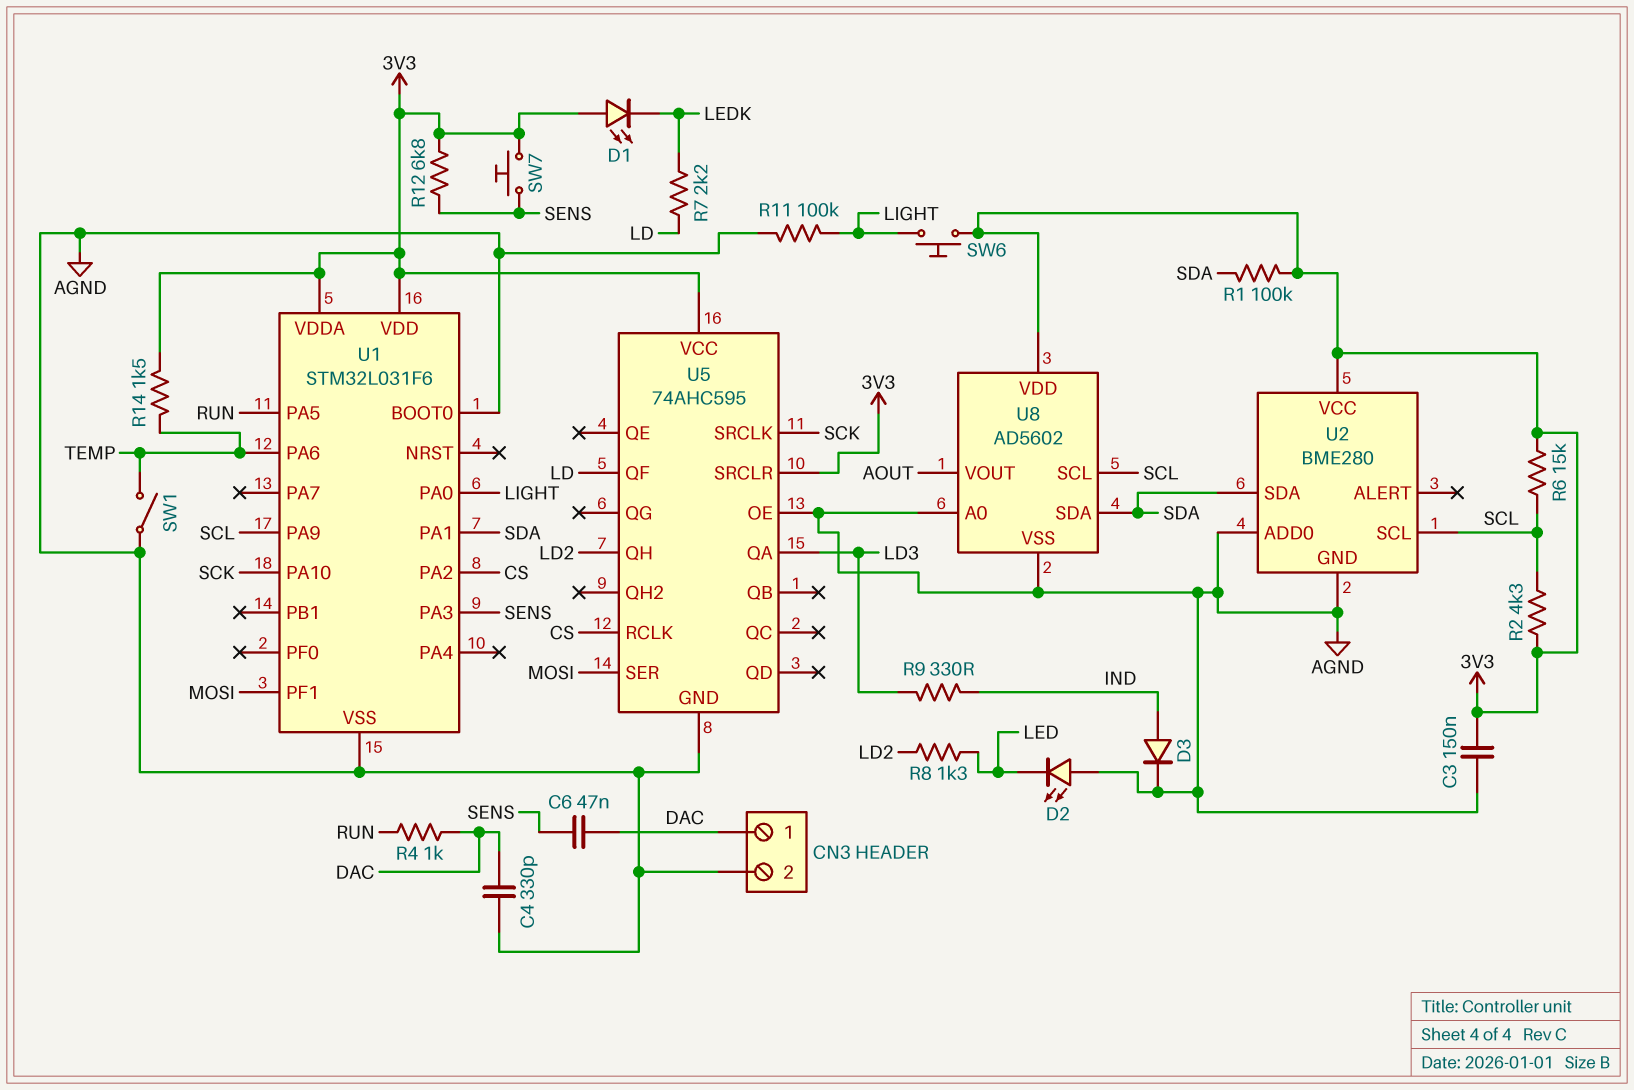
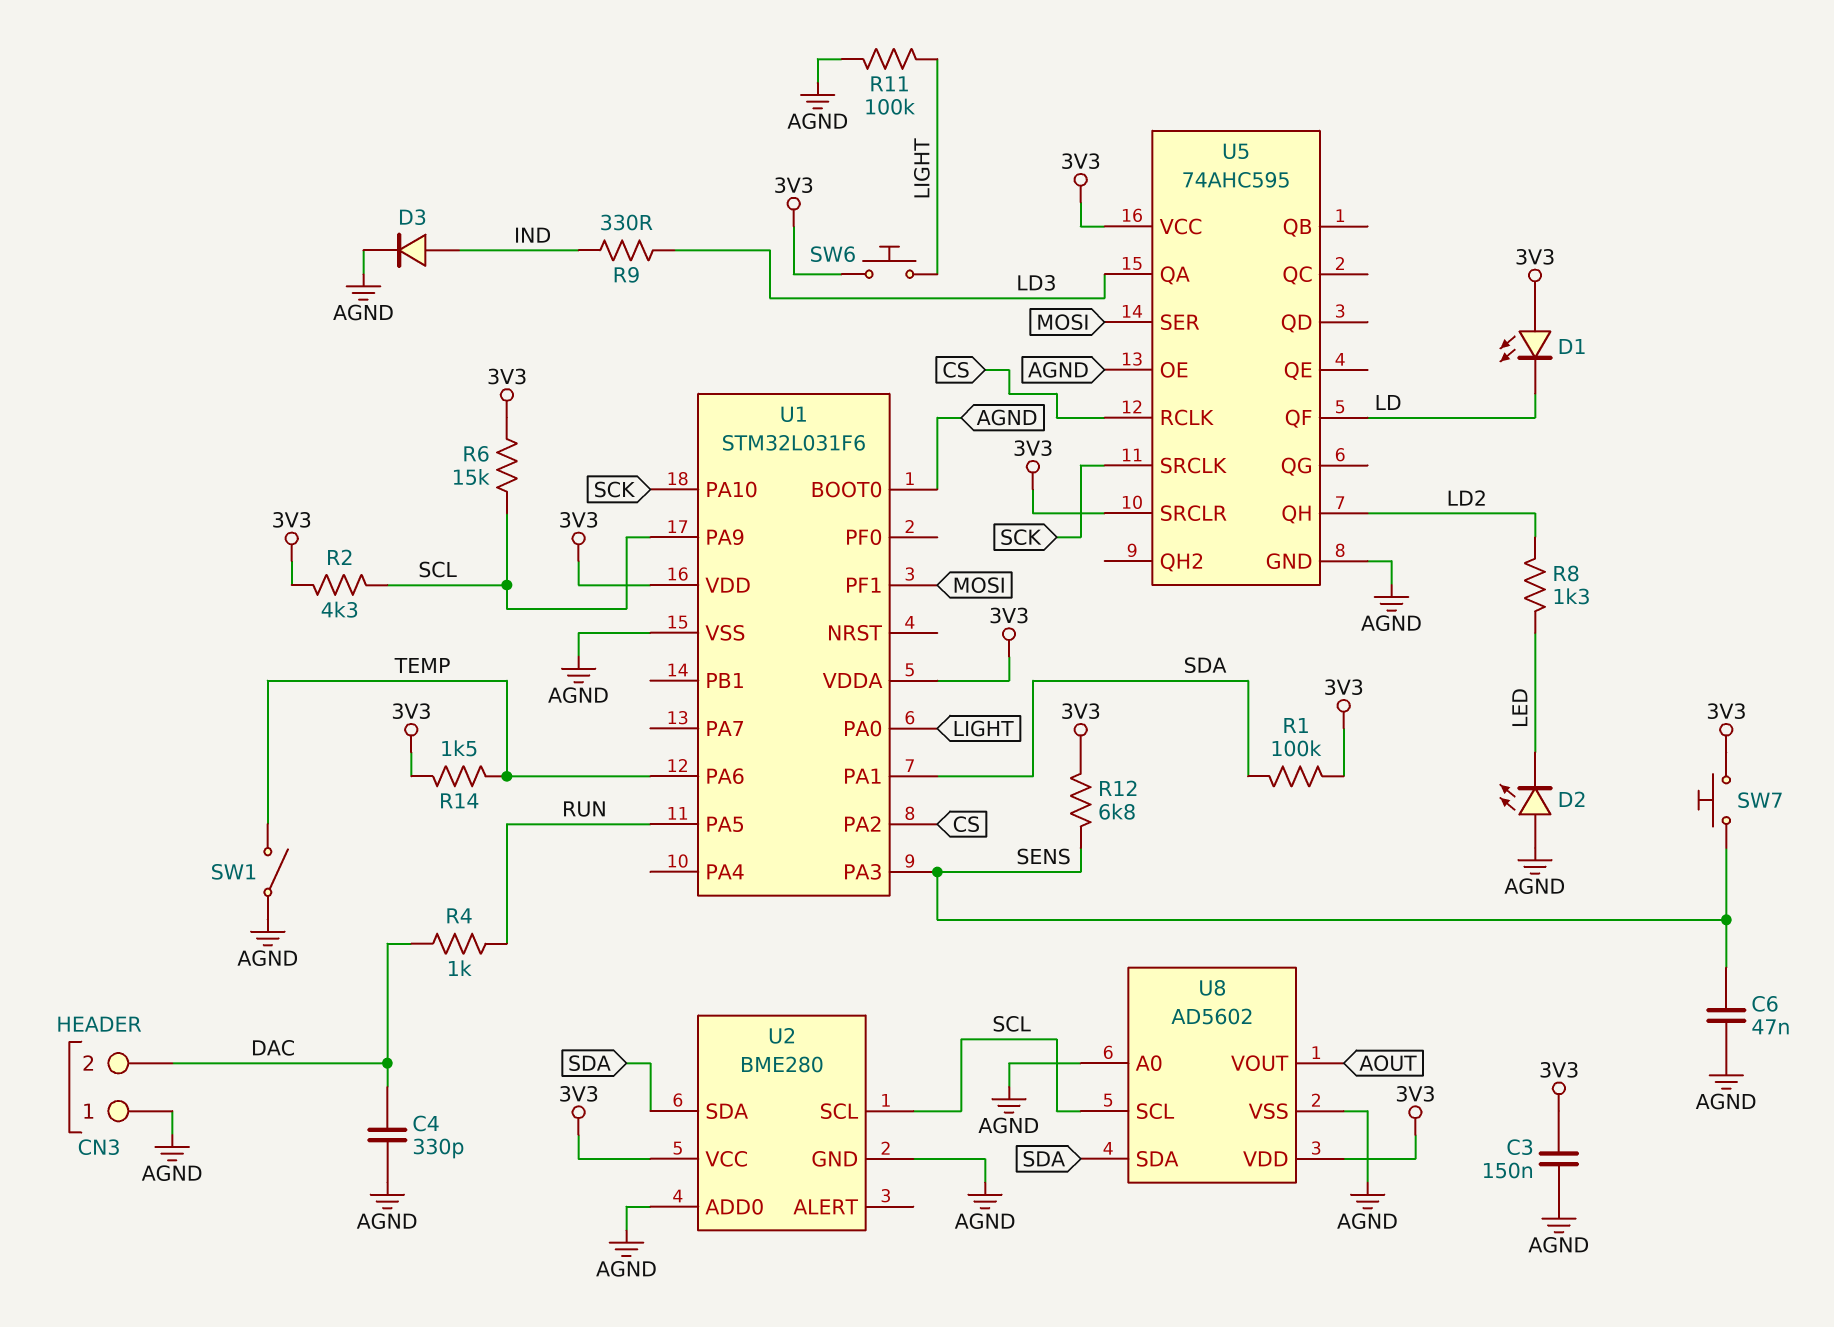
C6: 47nF (DAC, SENS) -> 47nF (AGND, SENS)
CN3 pin 1: DAC -> AGND
CN3 pin 2: AGND -> DAC
D1: LED (A 3V3, K LEDK) -> LED (A 3V3, K LD)
R7: 2.2k (LD, LEDK) -> none

